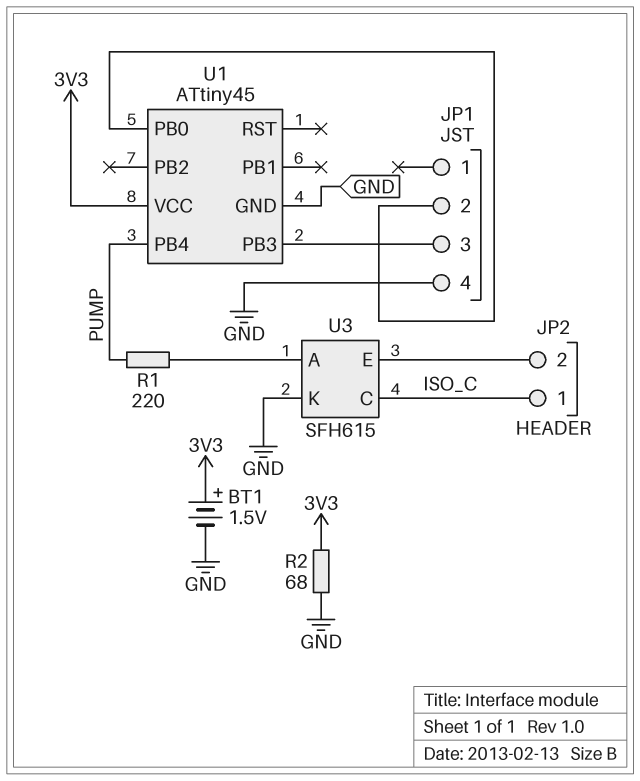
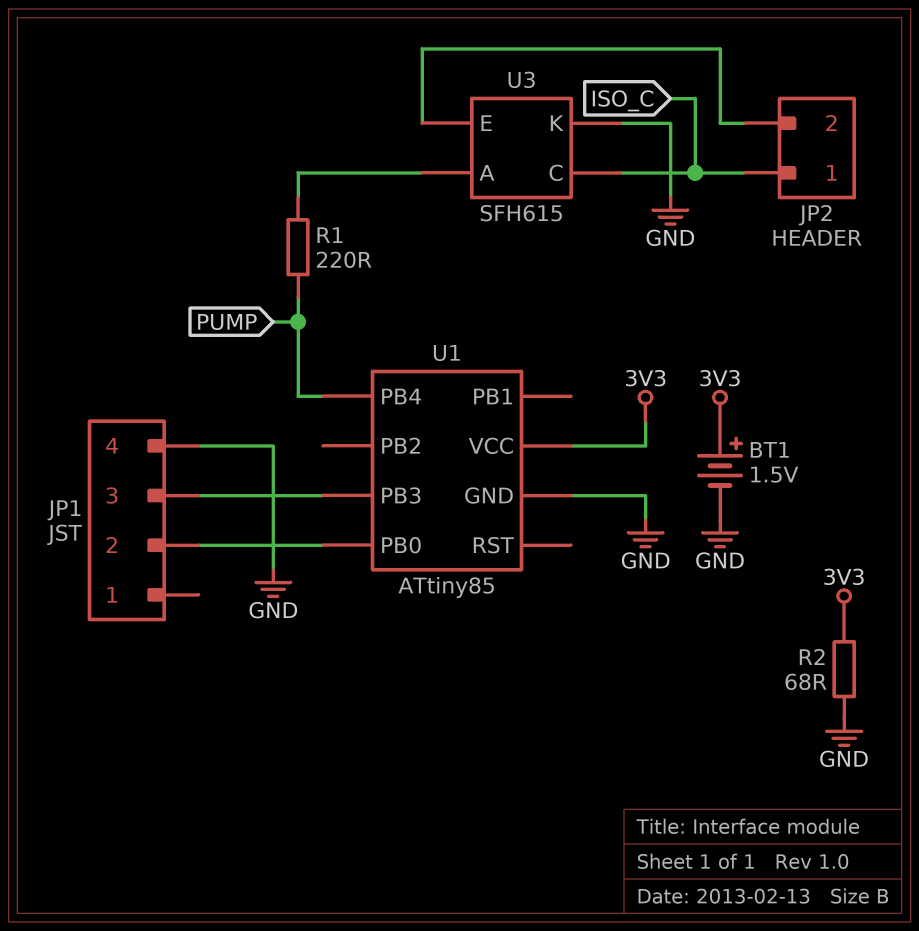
U1: ATtiny45 -> ATtiny85

